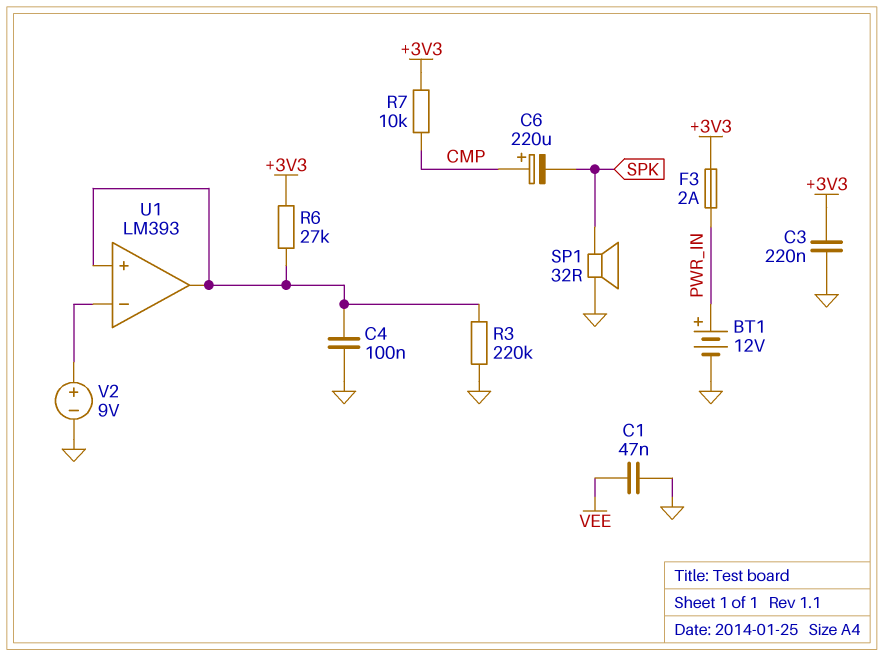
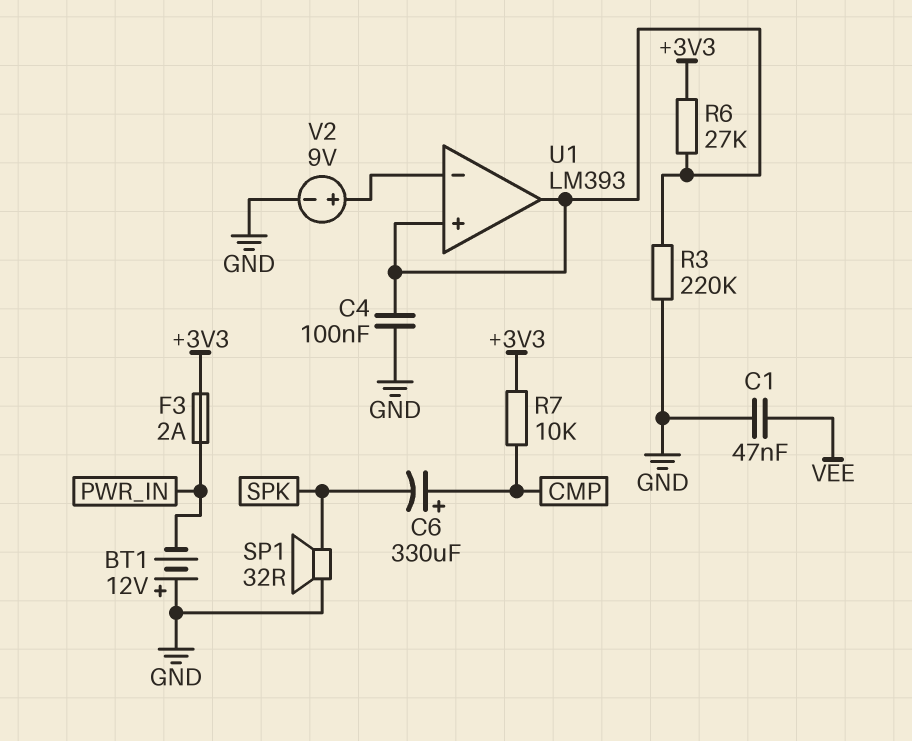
BT1: 12V (plus PWR_IN, minus GND) -> 12V (plus GND, minus PWR_IN)
C3: 220nF (+3V3, GND) -> none
C6: 220uF (plus CMP, minus SPK) -> 330uF (plus CMP, minus SPK)

